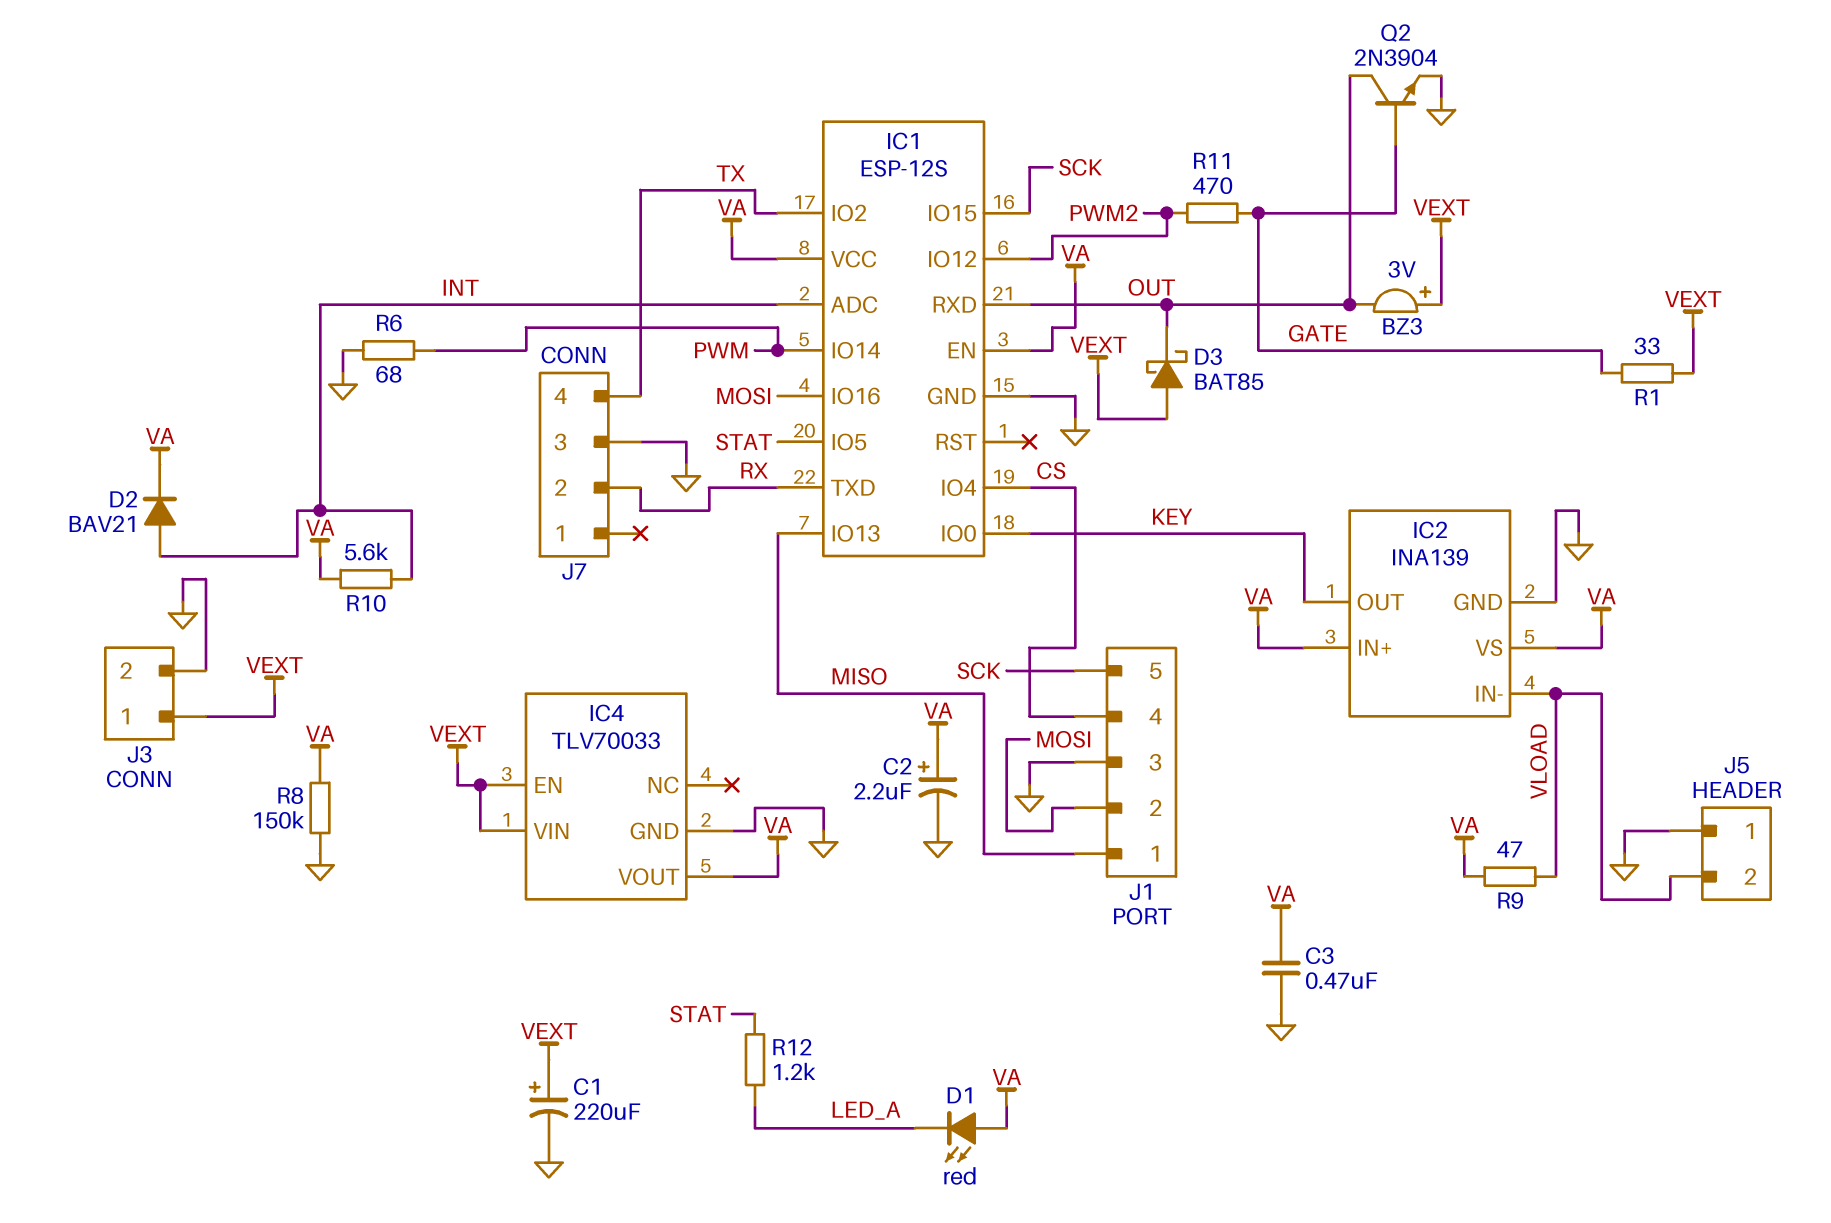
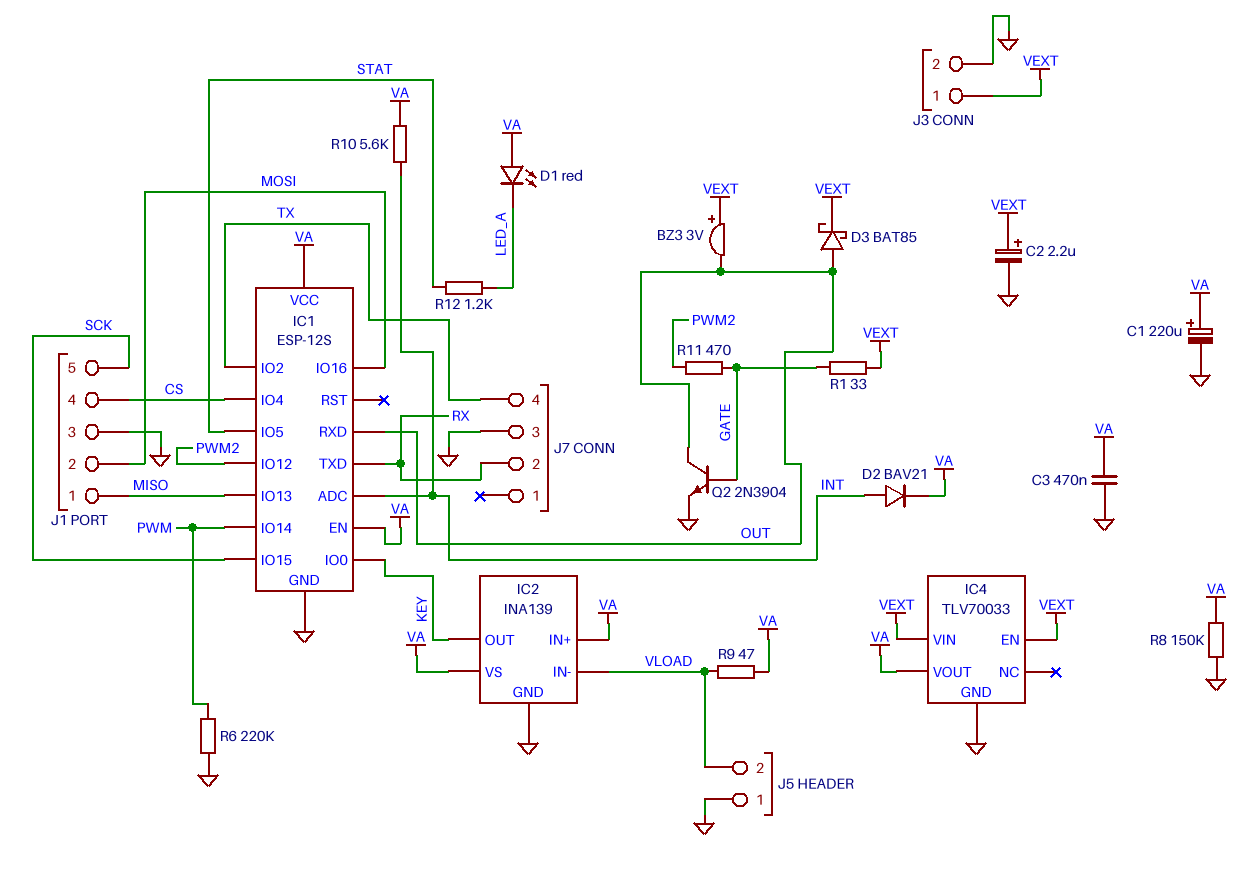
C1: 220uF (plus VEXT, minus GND) -> 220uF (plus VA, minus GND)
C2: 2.2uF (plus VA, minus GND) -> 2.2uF (plus VEXT, minus GND)
D3: schottky BAT85 (A VEXT, K OUT) -> schottky BAT85 (A OUT, K VEXT)
R6: 68 (GND, PWM) -> 220k (GND, PWM)

